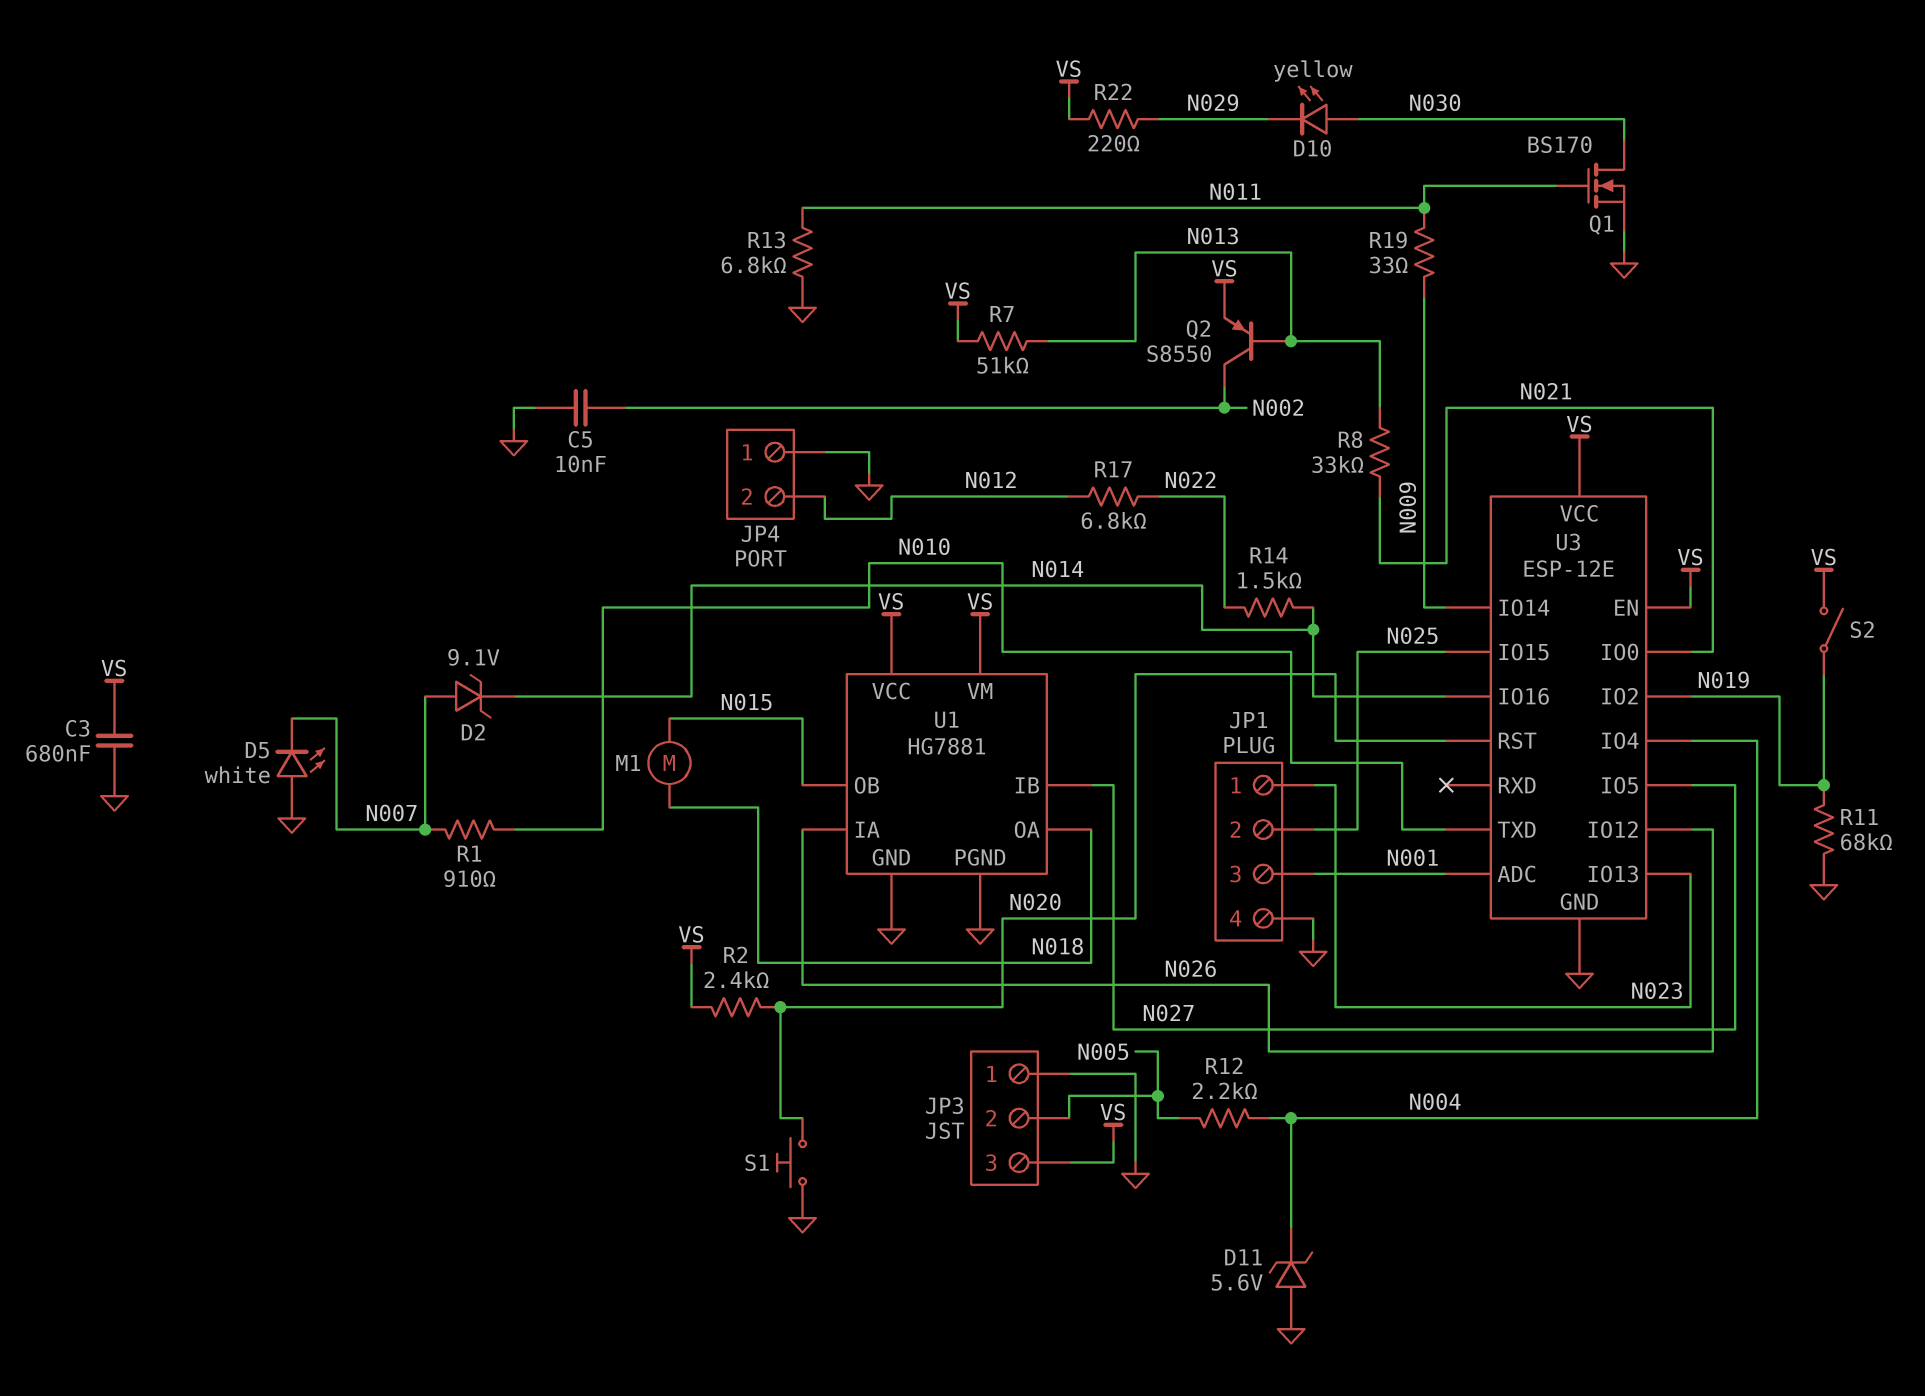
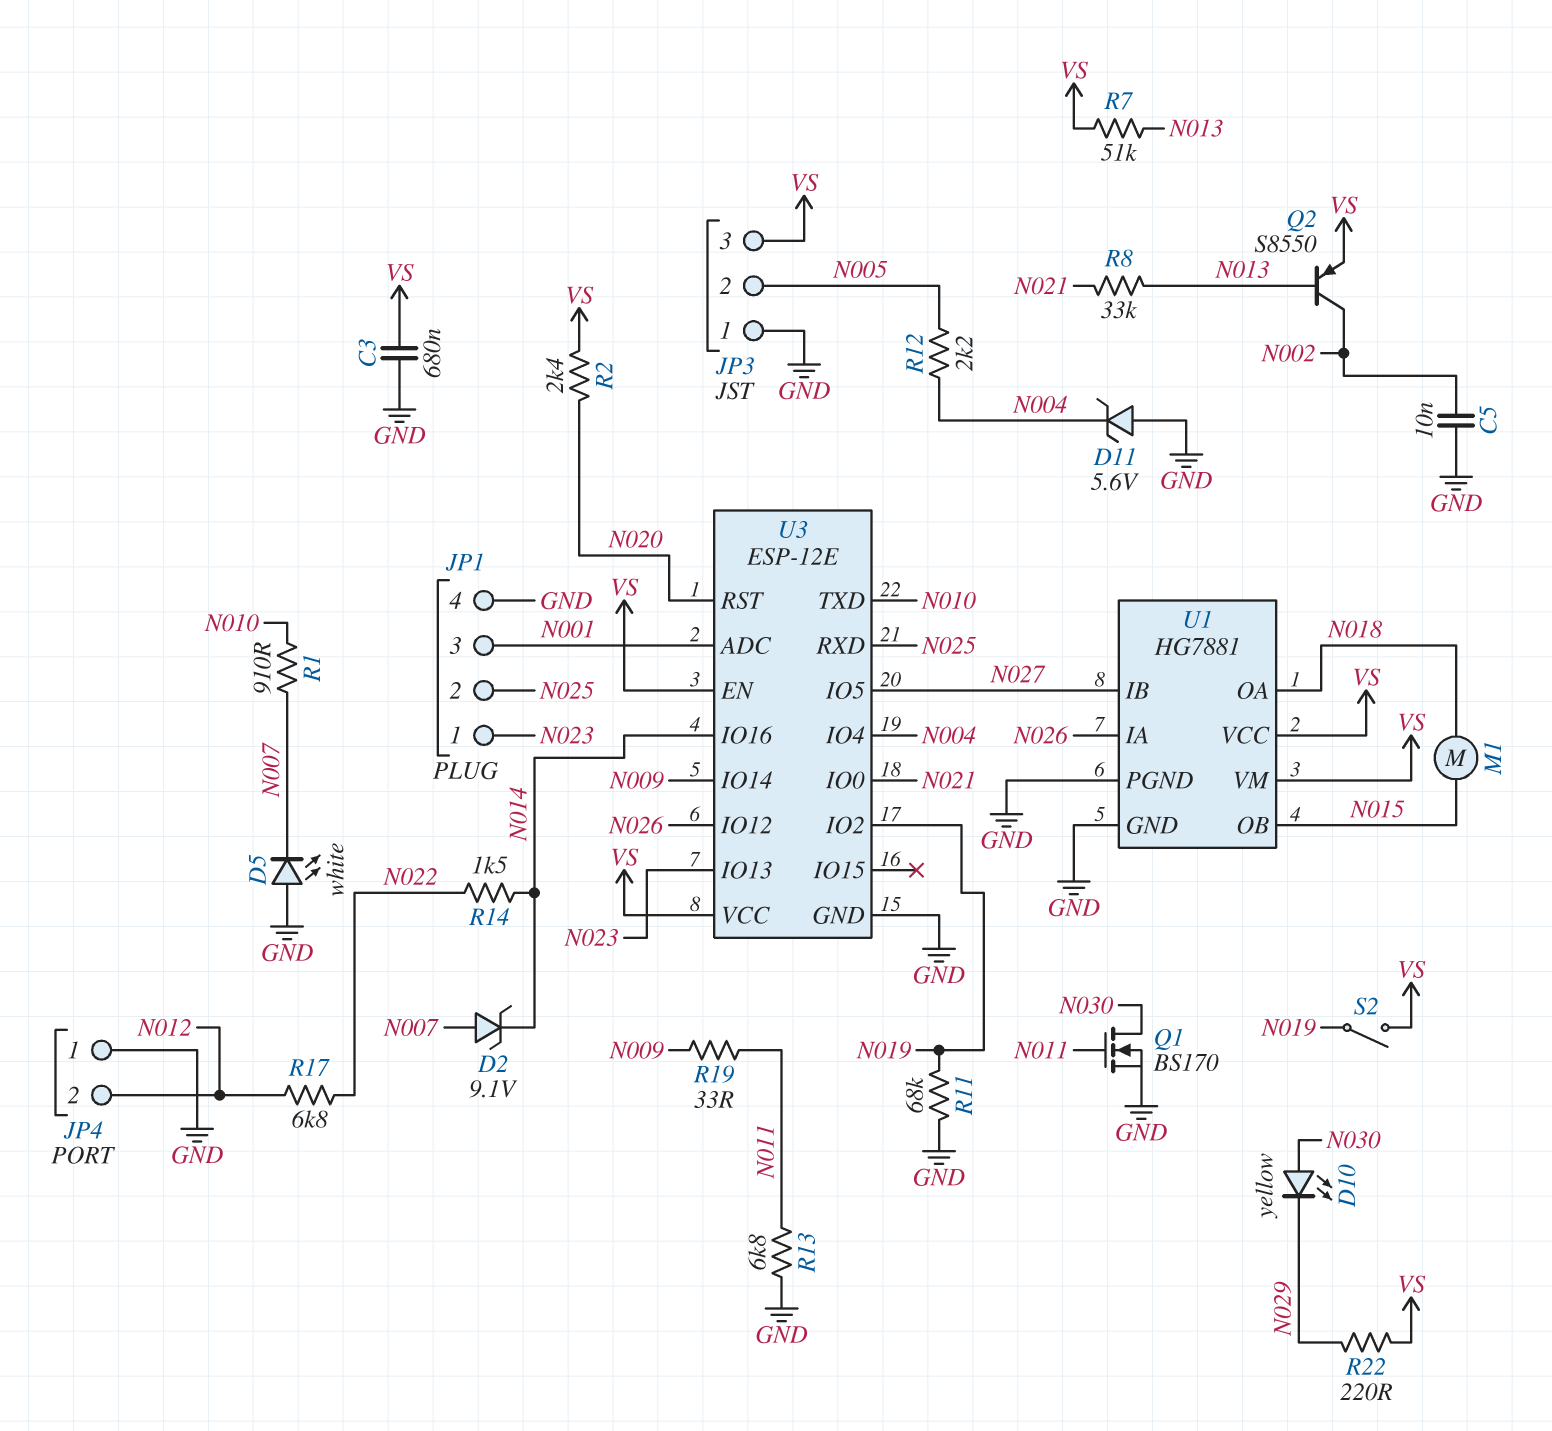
S1: button (GND, N020) -> none
U3 pin IO15: N025 -> none
U3 pin RXD: none -> N025

